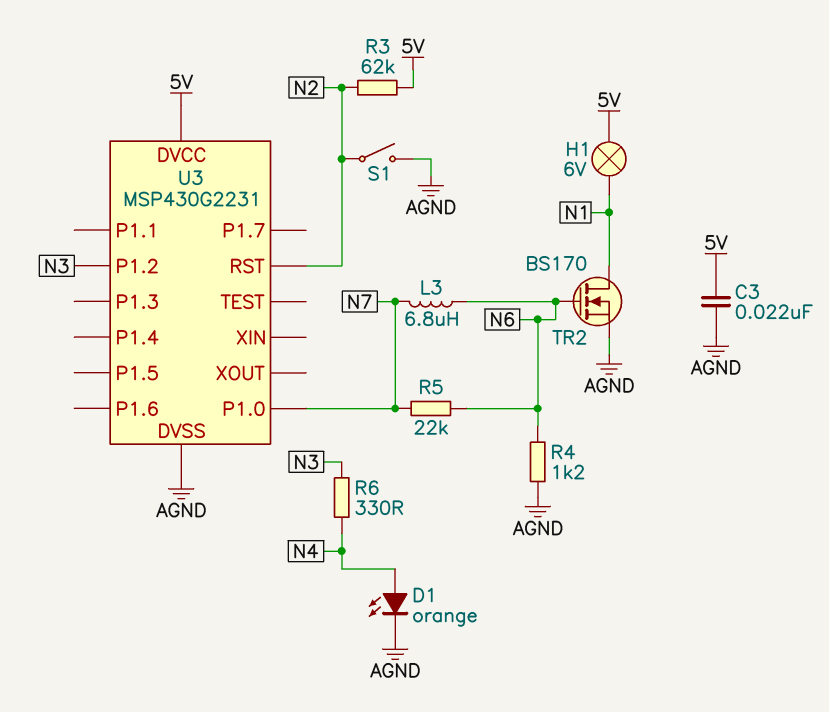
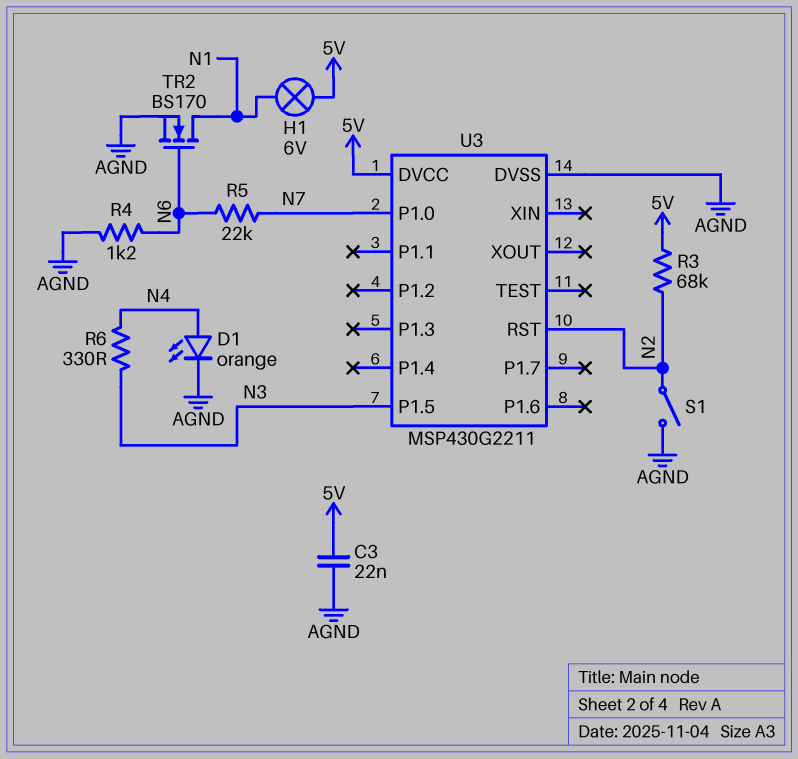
L3: 6.8uH (N6, N7) -> none
R3: 62k (5V, N2) -> 68k (5V, N2)
U3: MSP430G2231 -> MSP430G2211
U3 pin P1.2: N3 -> none
U3 pin P1.5: none -> N3

